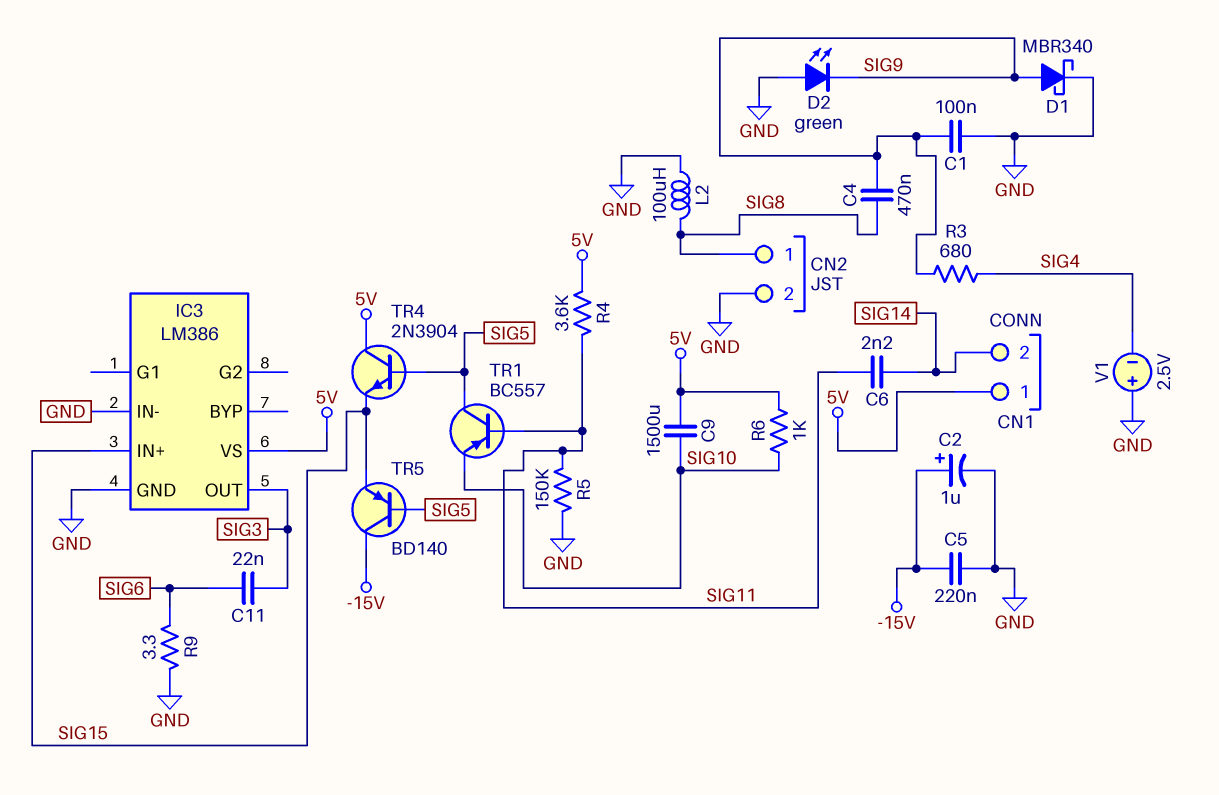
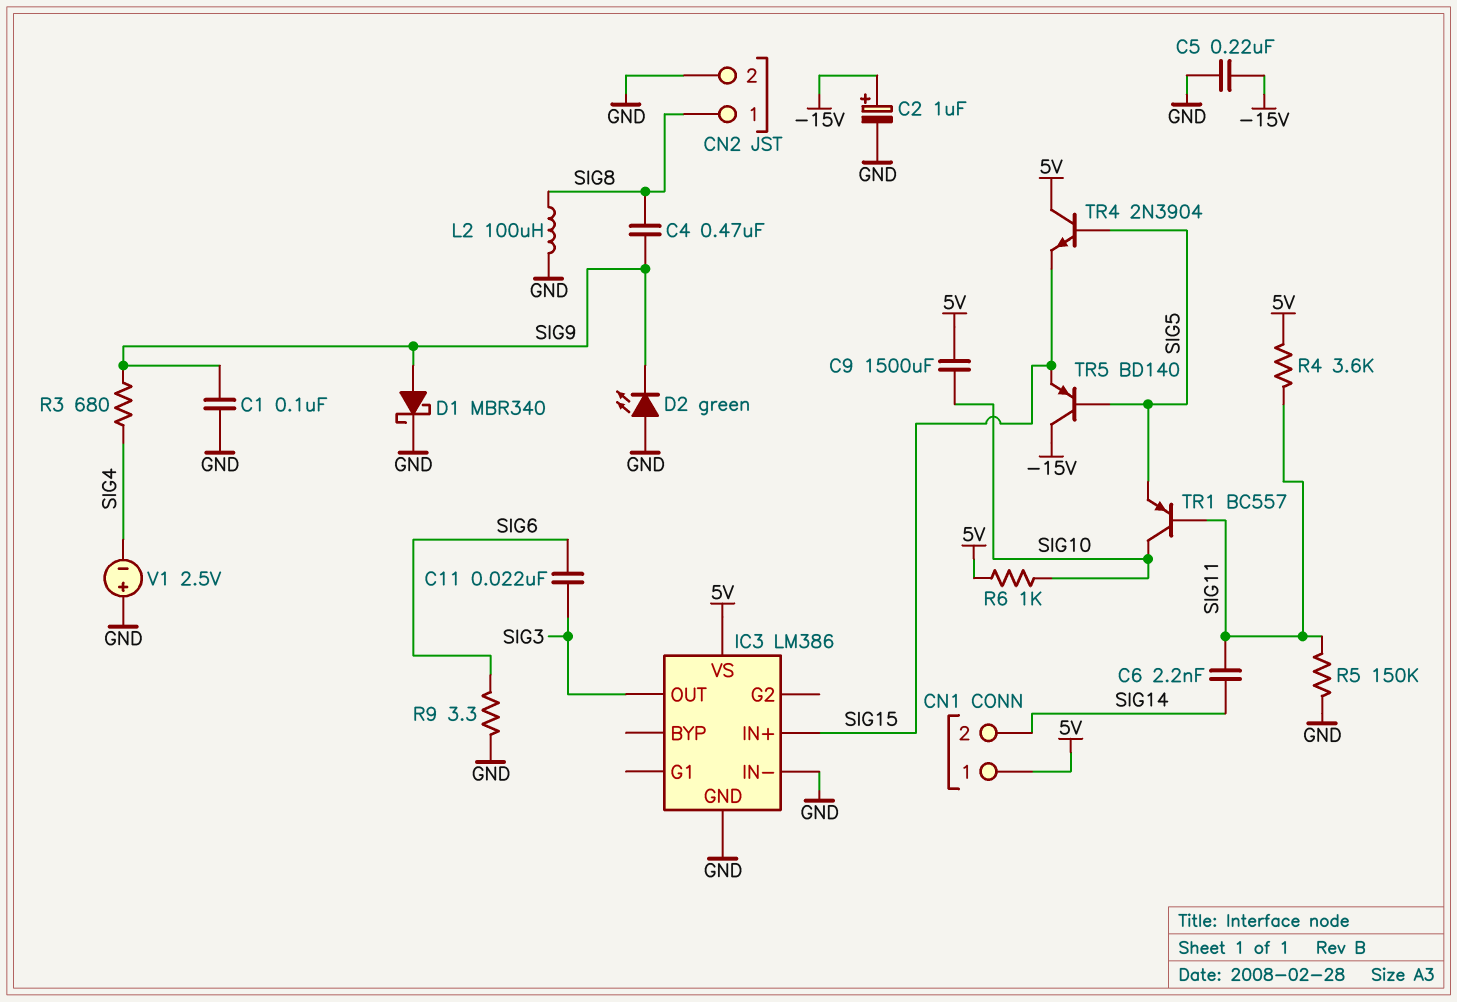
TR1: PNP BC557 (B SIG11, C SIG5, E SIG10) -> PNP BC557 (B SIG11, C SIG10, E SIG5)

